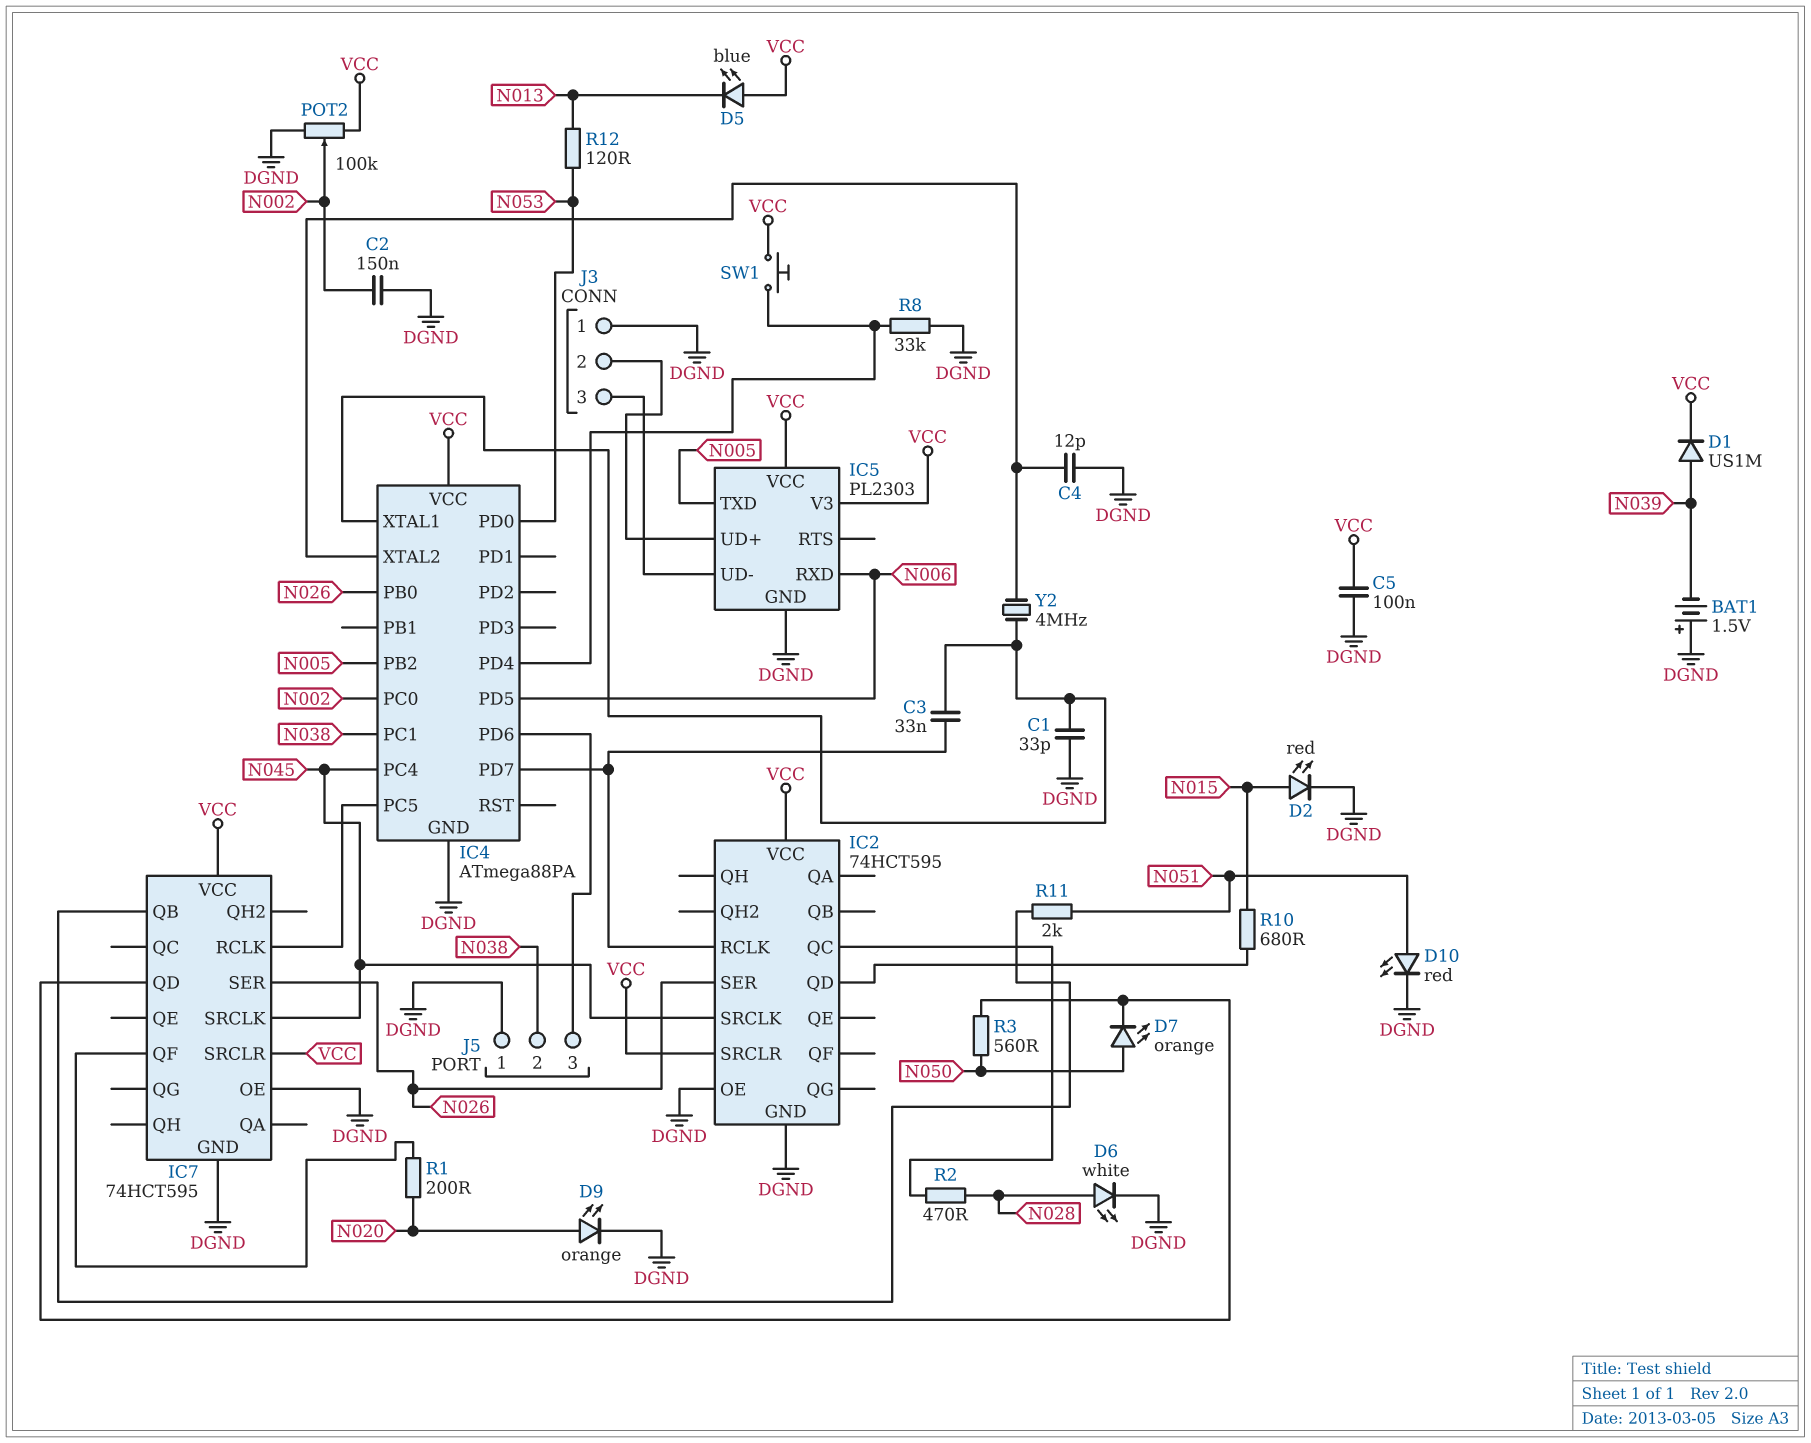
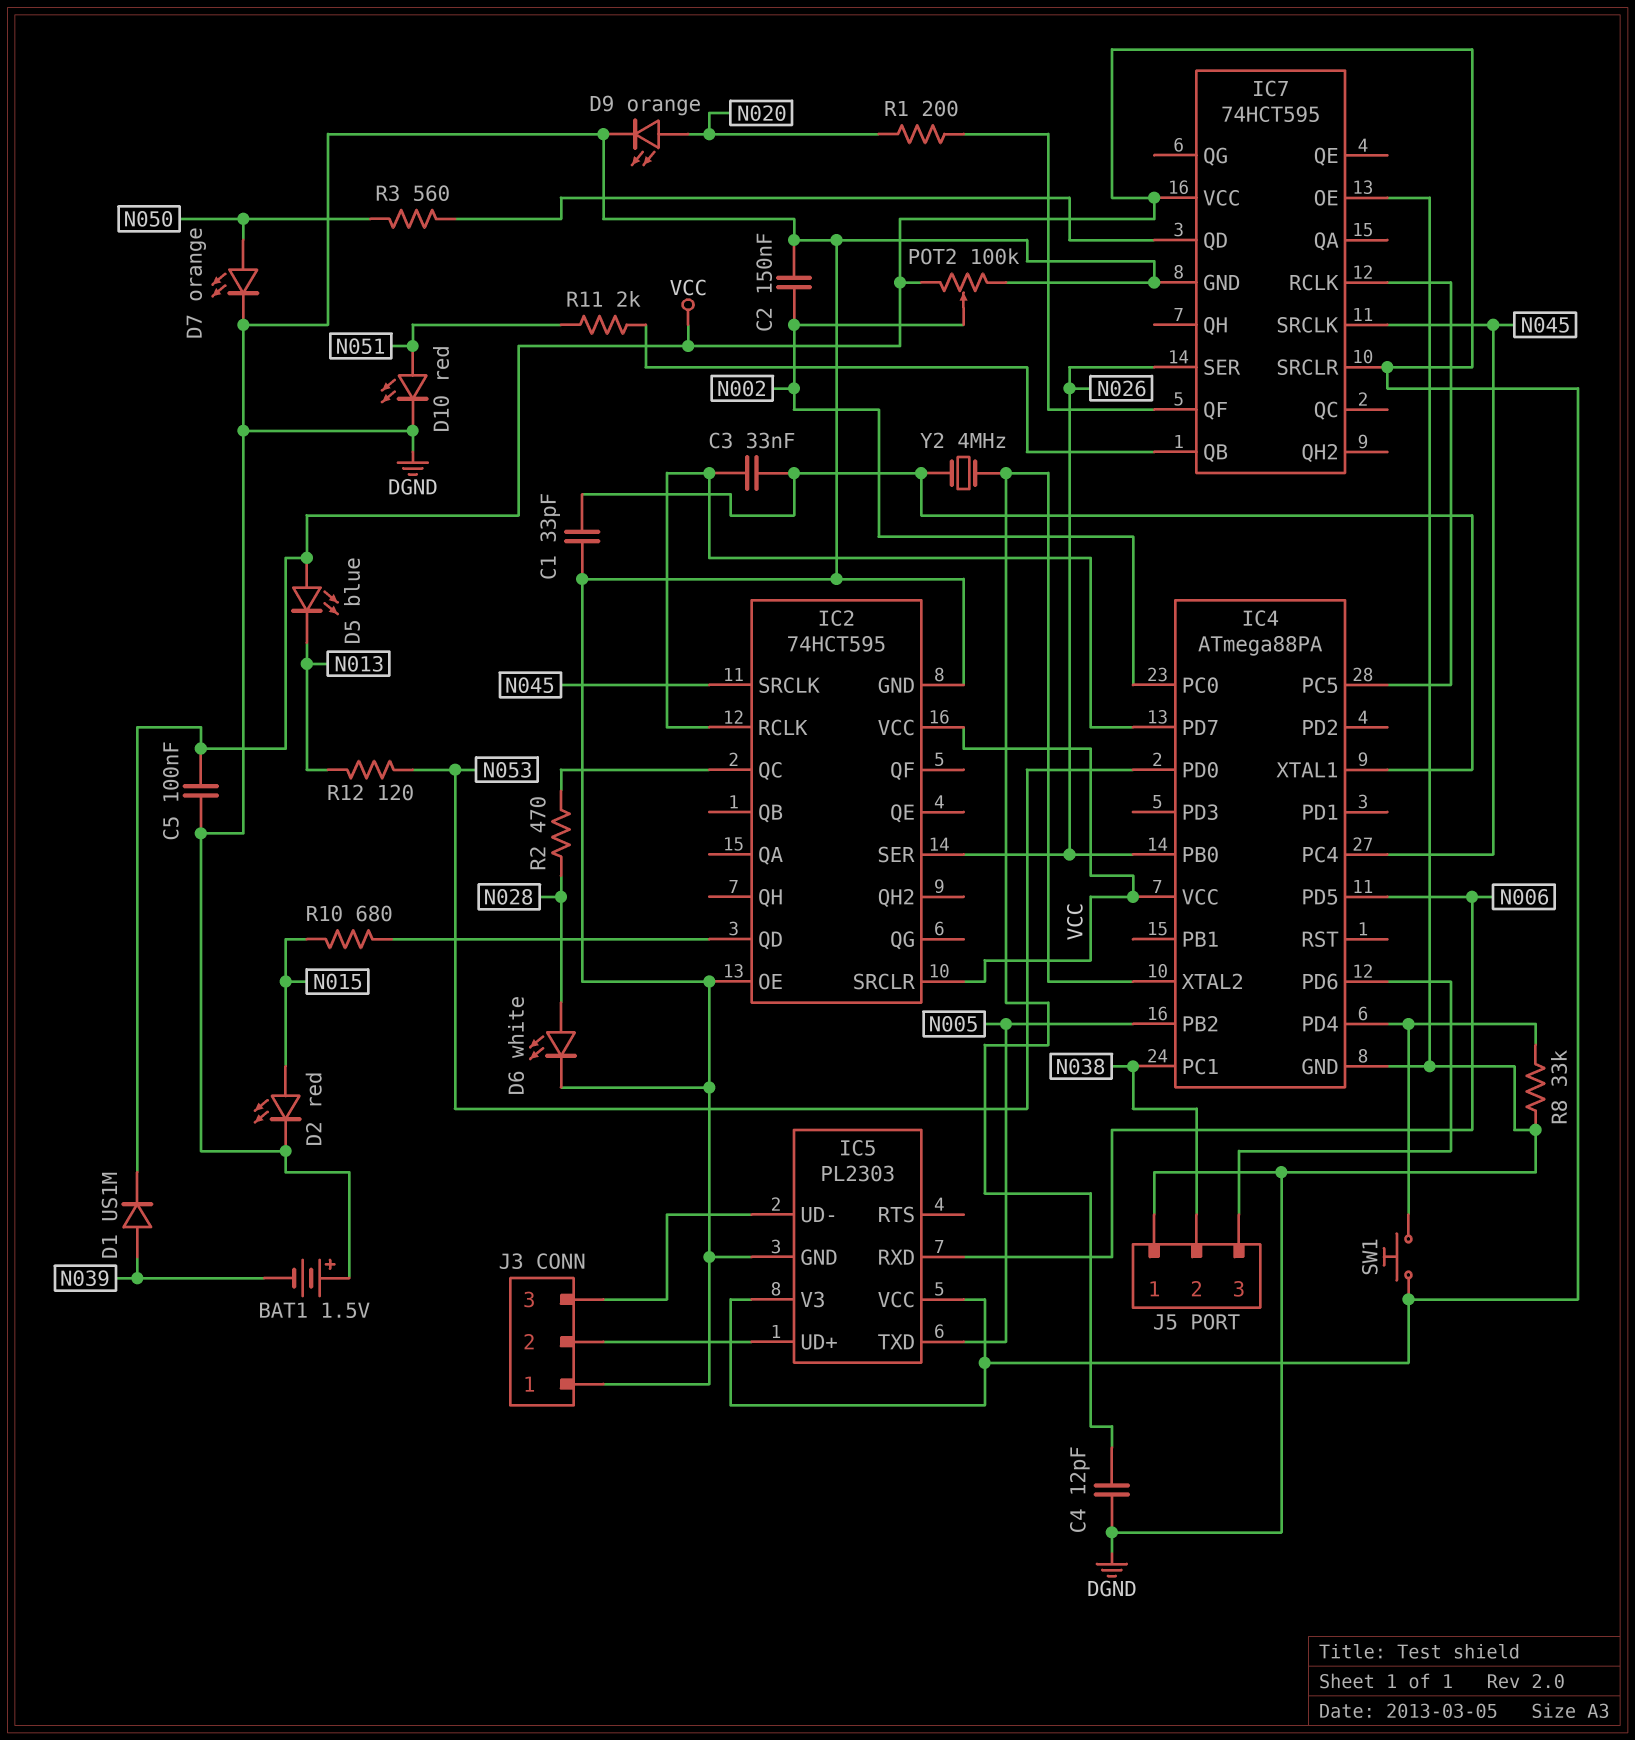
D7: LED orange (A N050, K IC7/QD) -> LED orange (A N050, K DGND)

